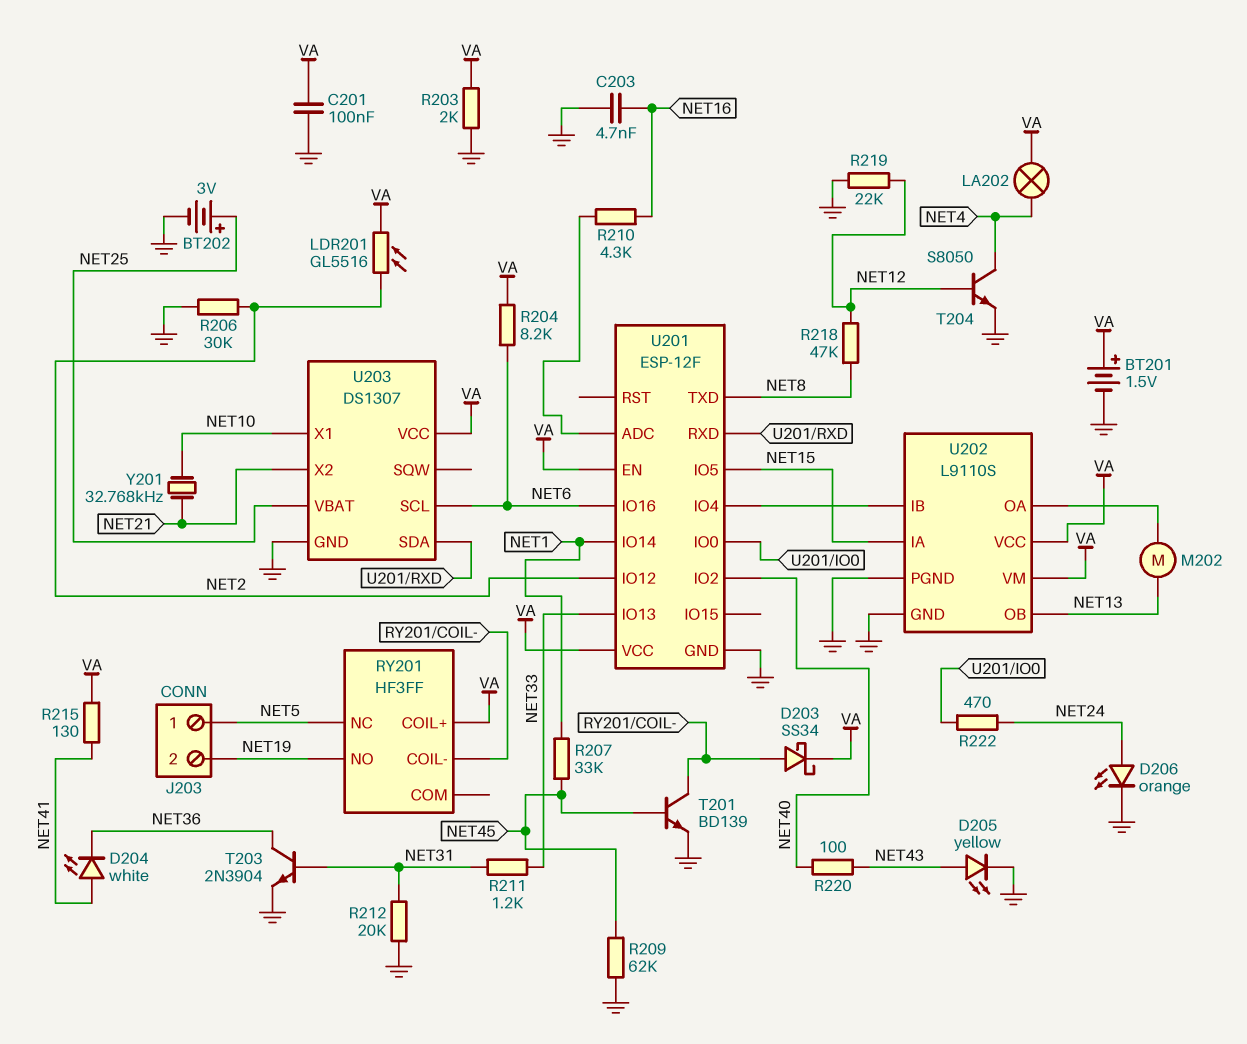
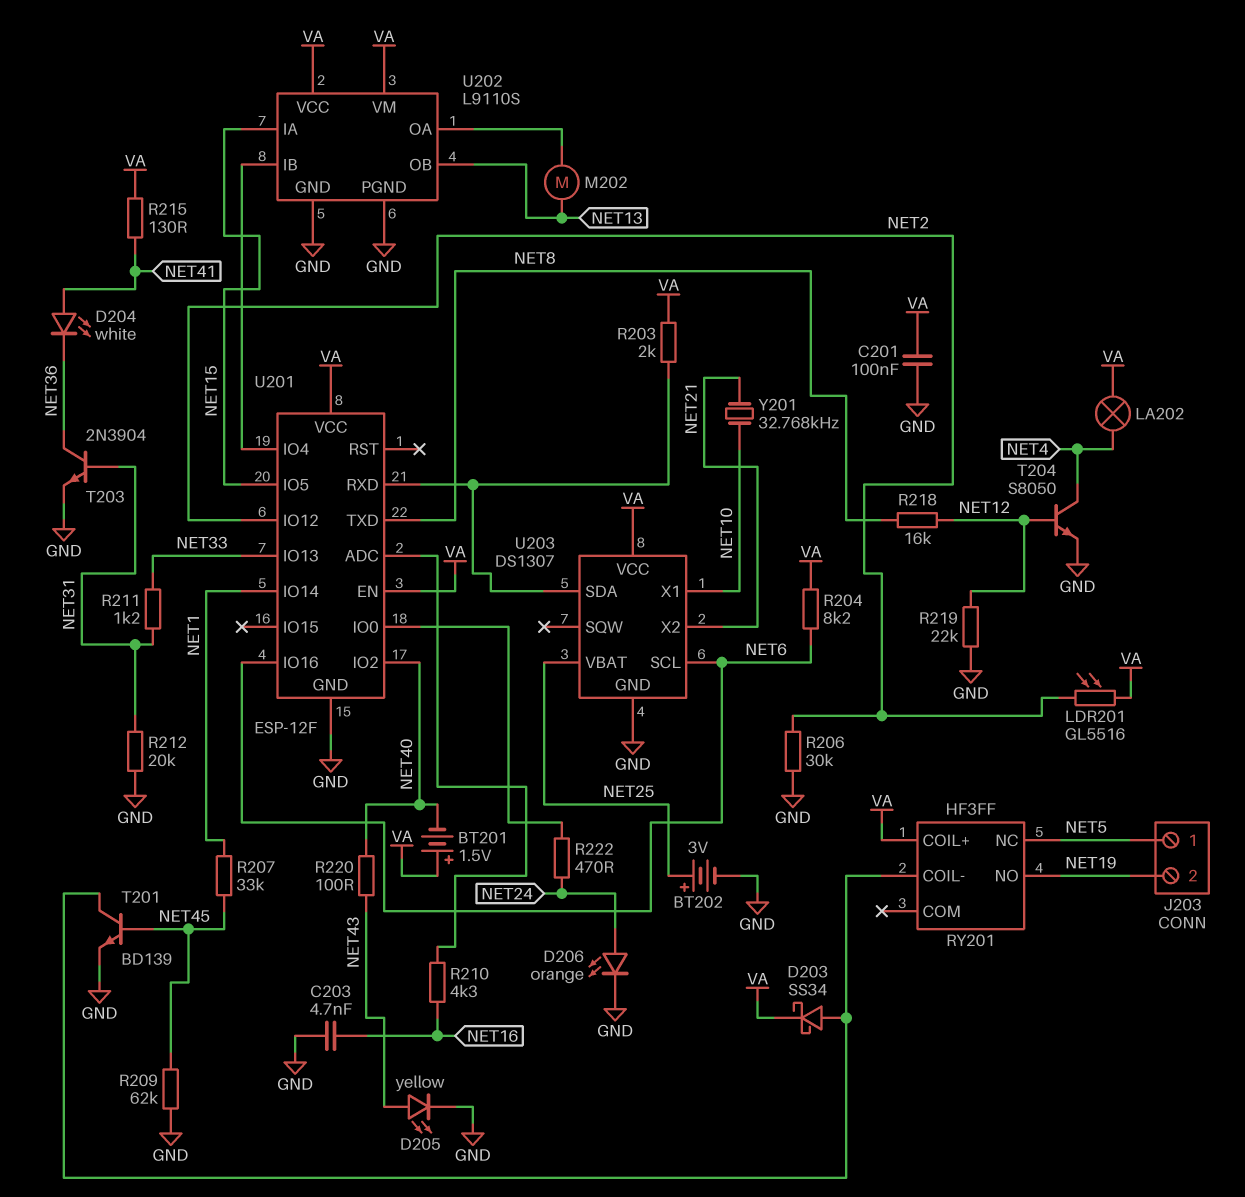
BT201: 1.5V (plus VA, minus GND) -> 1.5V (plus VA, minus NET40)
R203: 2k (GND, VA) -> 2k (U201/RXD, VA)
R218: 47k (NET8, NET12) -> 16k (NET8, NET12)

